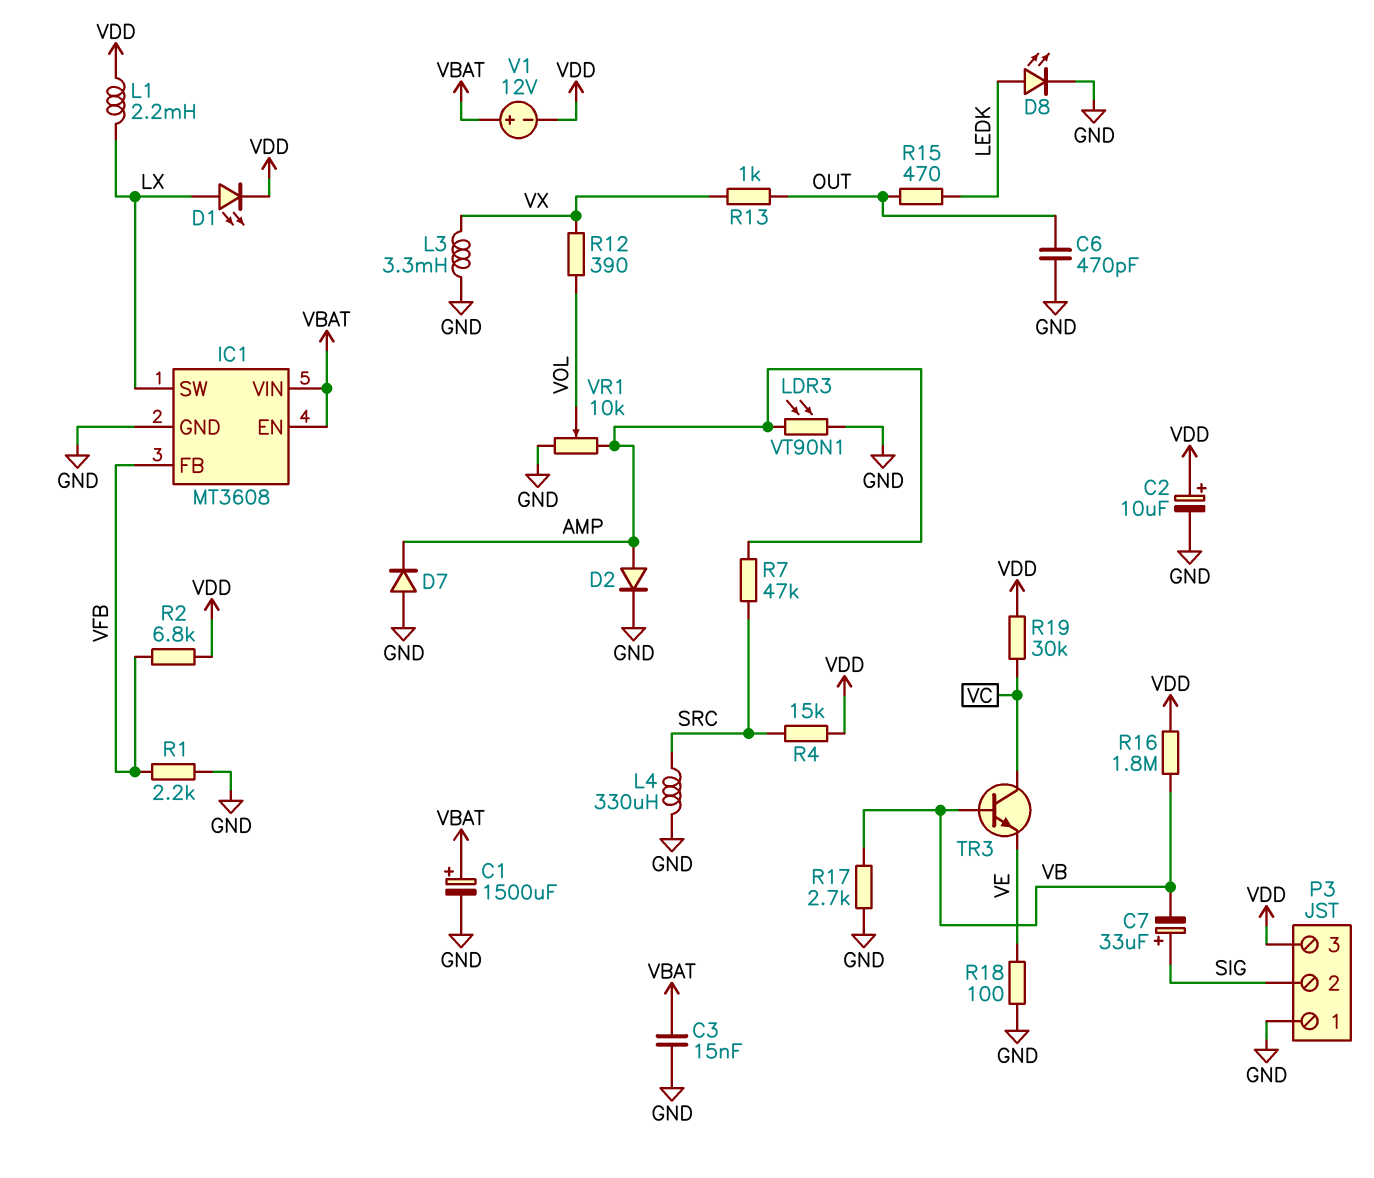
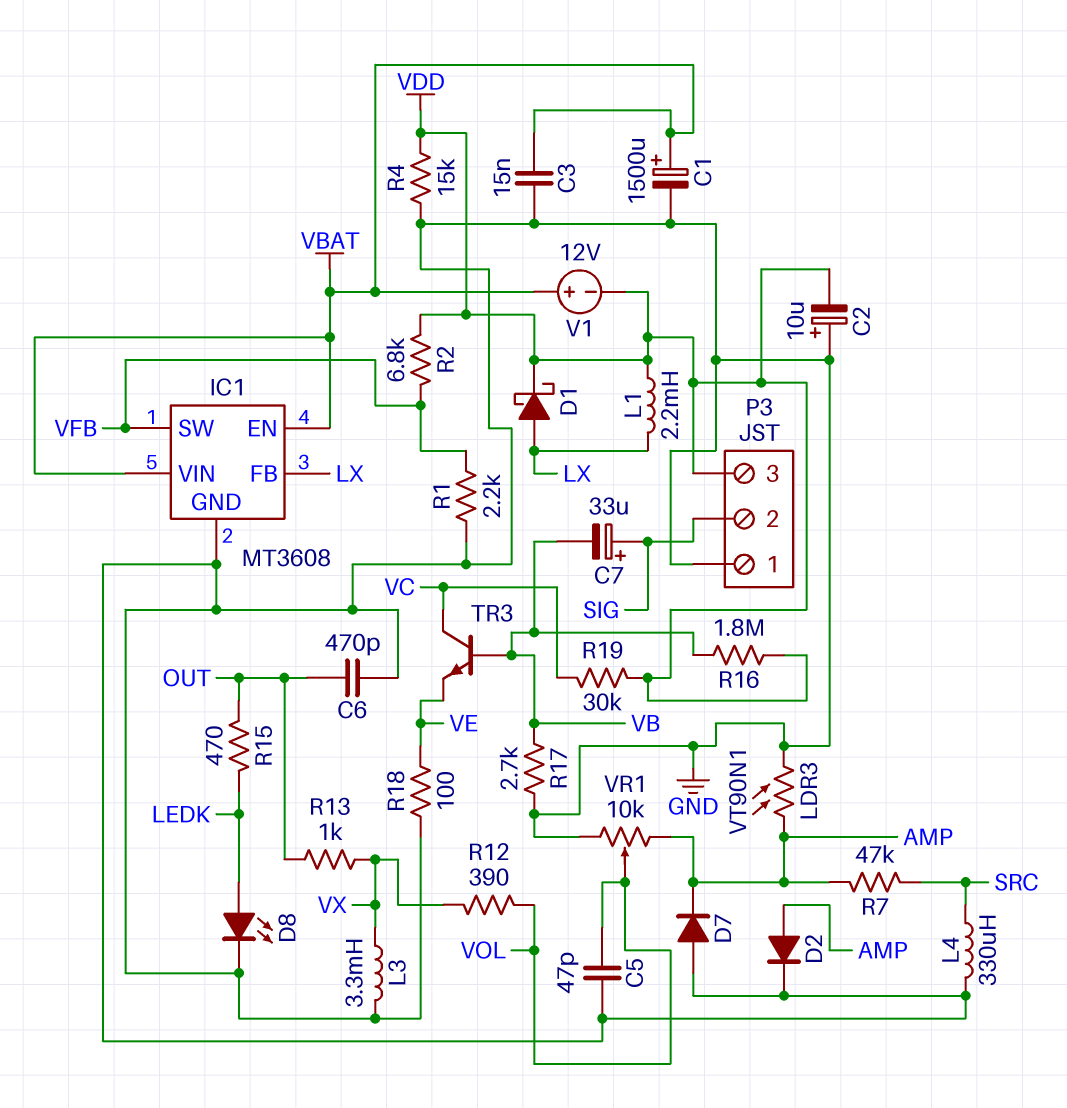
C2: 10uF (plus VDD, minus GND) -> 10uF (plus GND, minus VDD)
C5: none -> 47pF (GND, VOL)
D1: LED (A LX, K VDD) -> schottky (A LX, K VDD)
IC1 pin FB: VFB -> LX
IC1 pin SW: LX -> VFB
R4: 15k (SRC, VDD) -> 15k (GND, VDD)

